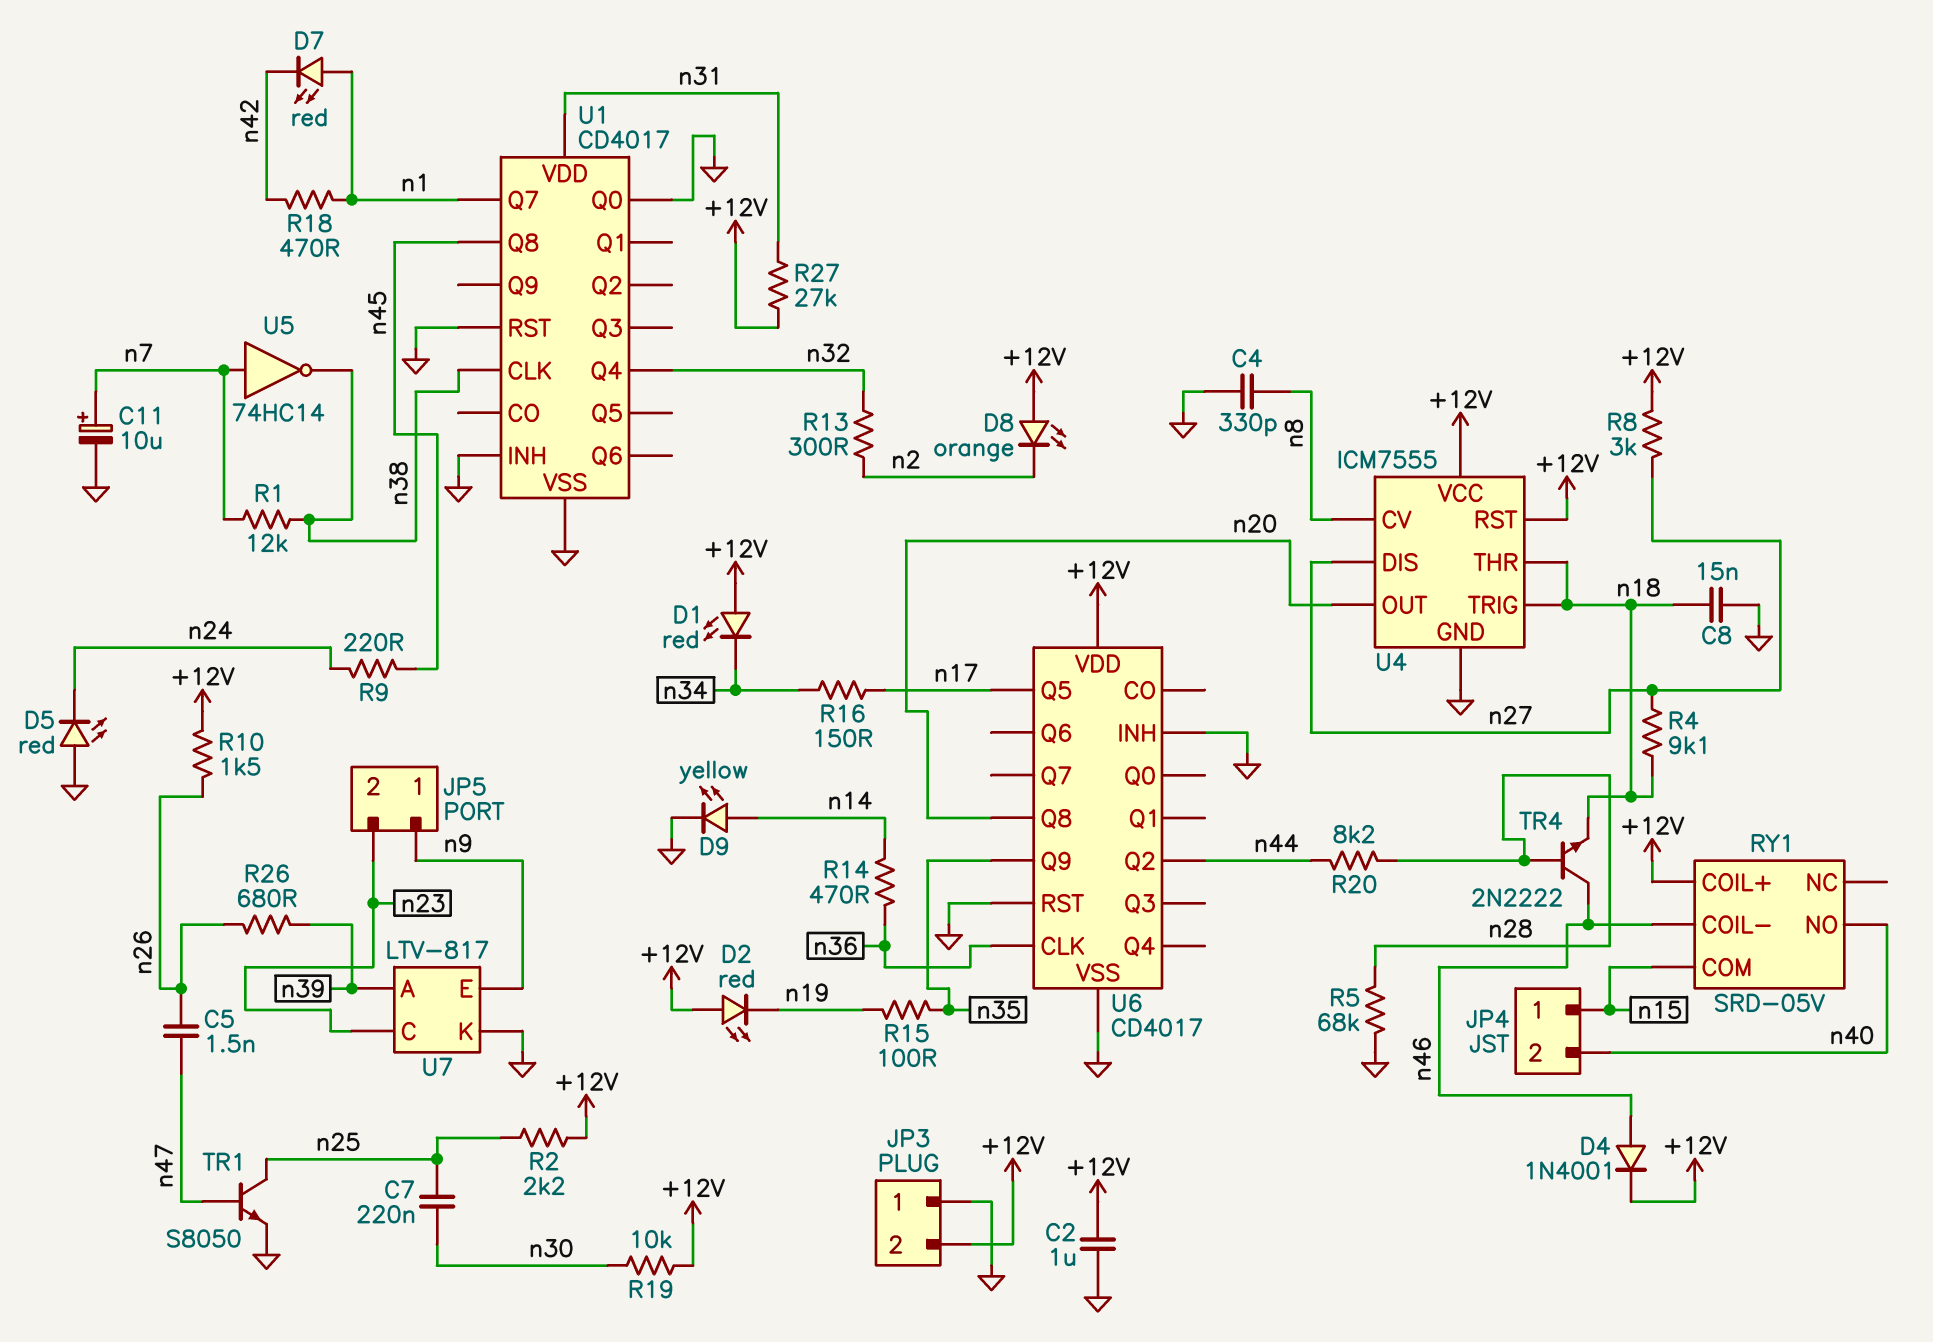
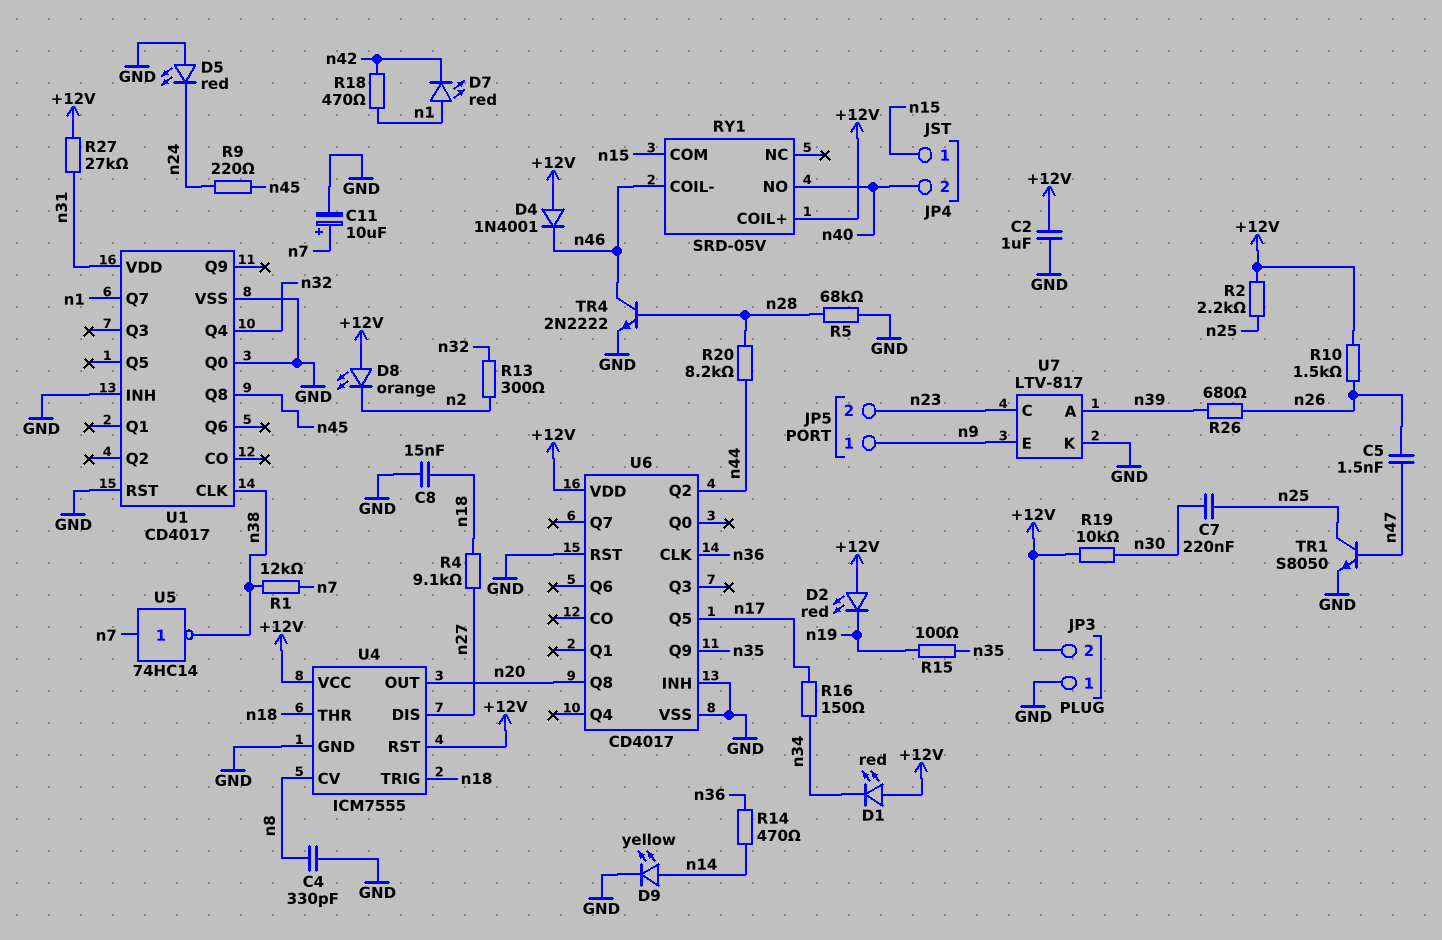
D4: diode 1N4001 (A n46, K +12V) -> diode 1N4001 (A +12V, K n46)
R8: 3k (+12V, n27) -> none
TR4: NPN 2N2222 (B n28, C n46, E n18) -> NPN 2N2222 (B n28, C n46, E GND)

